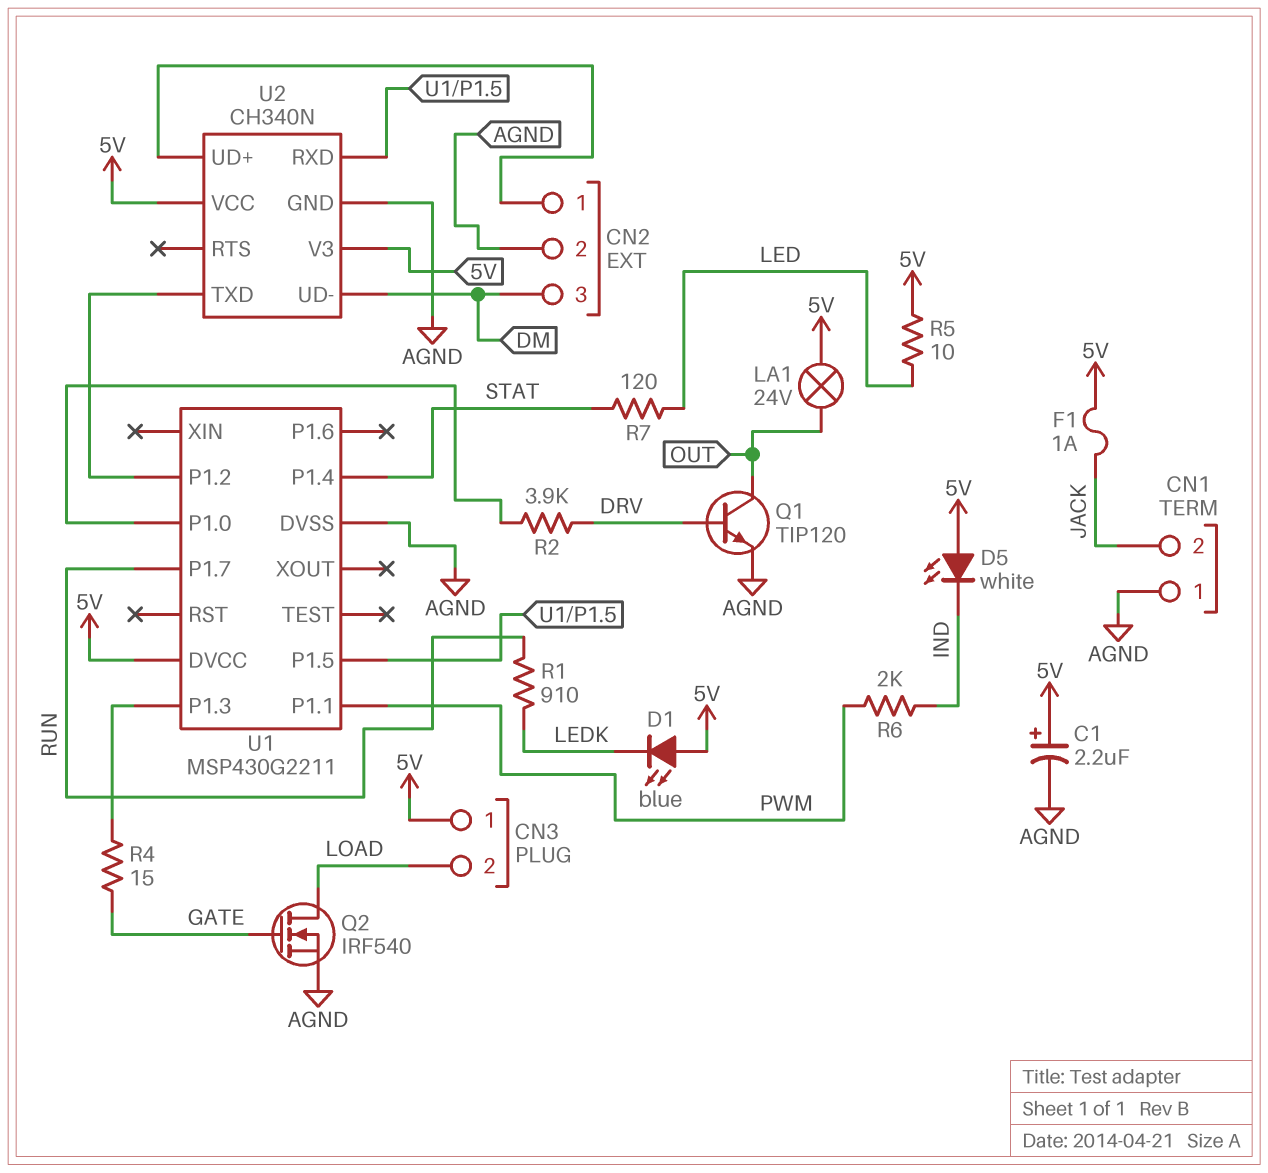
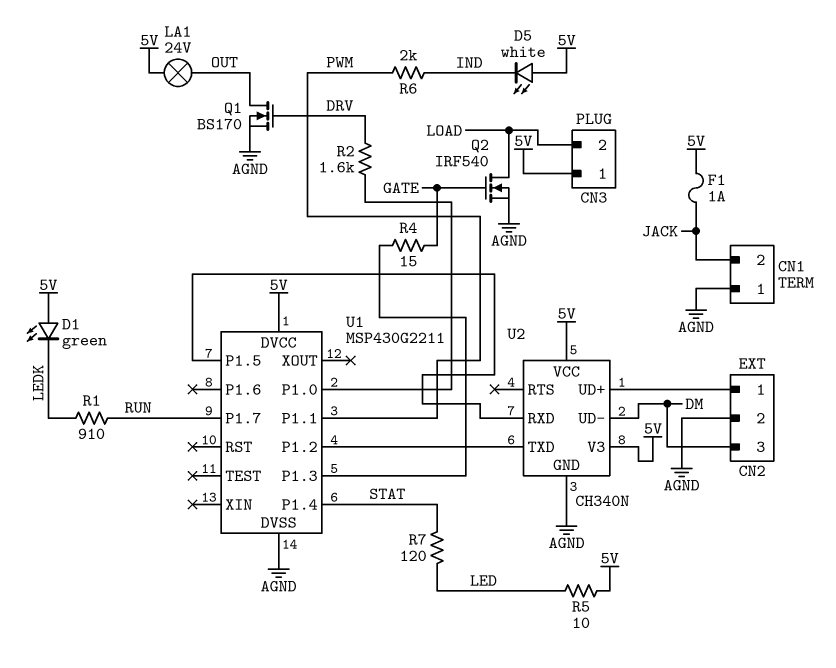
C1: 2.2uF (plus 5V, minus AGND) -> none
D1: LED blue (A 5V, K LEDK) -> LED green (A 5V, K LEDK)
Q1: NPN TIP120 (B DRV, C OUT, E AGND) -> NMOS BS170 (G DRV, D OUT, S AGND)
R2: 3.9k (DRV, U1/P1.0) -> 1.6k (DRV, U1/P1.0)

